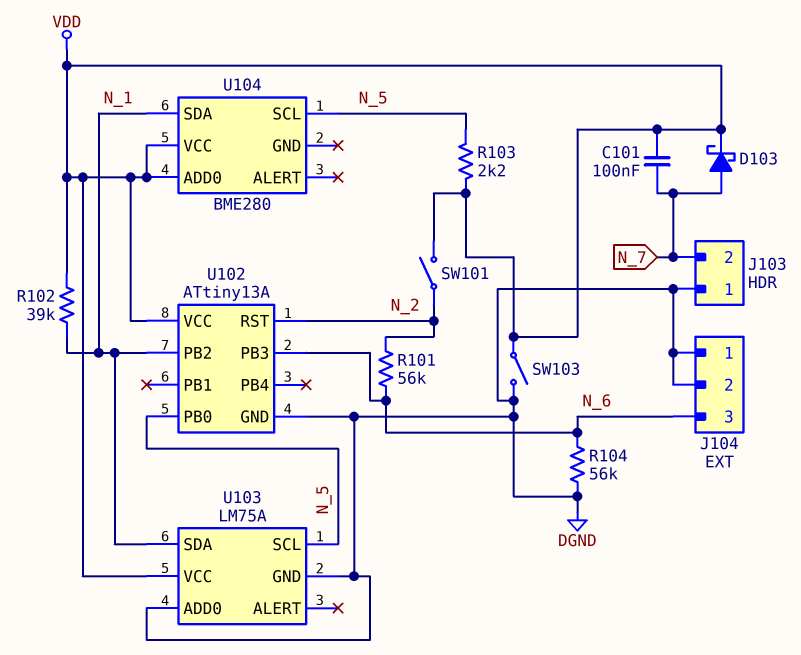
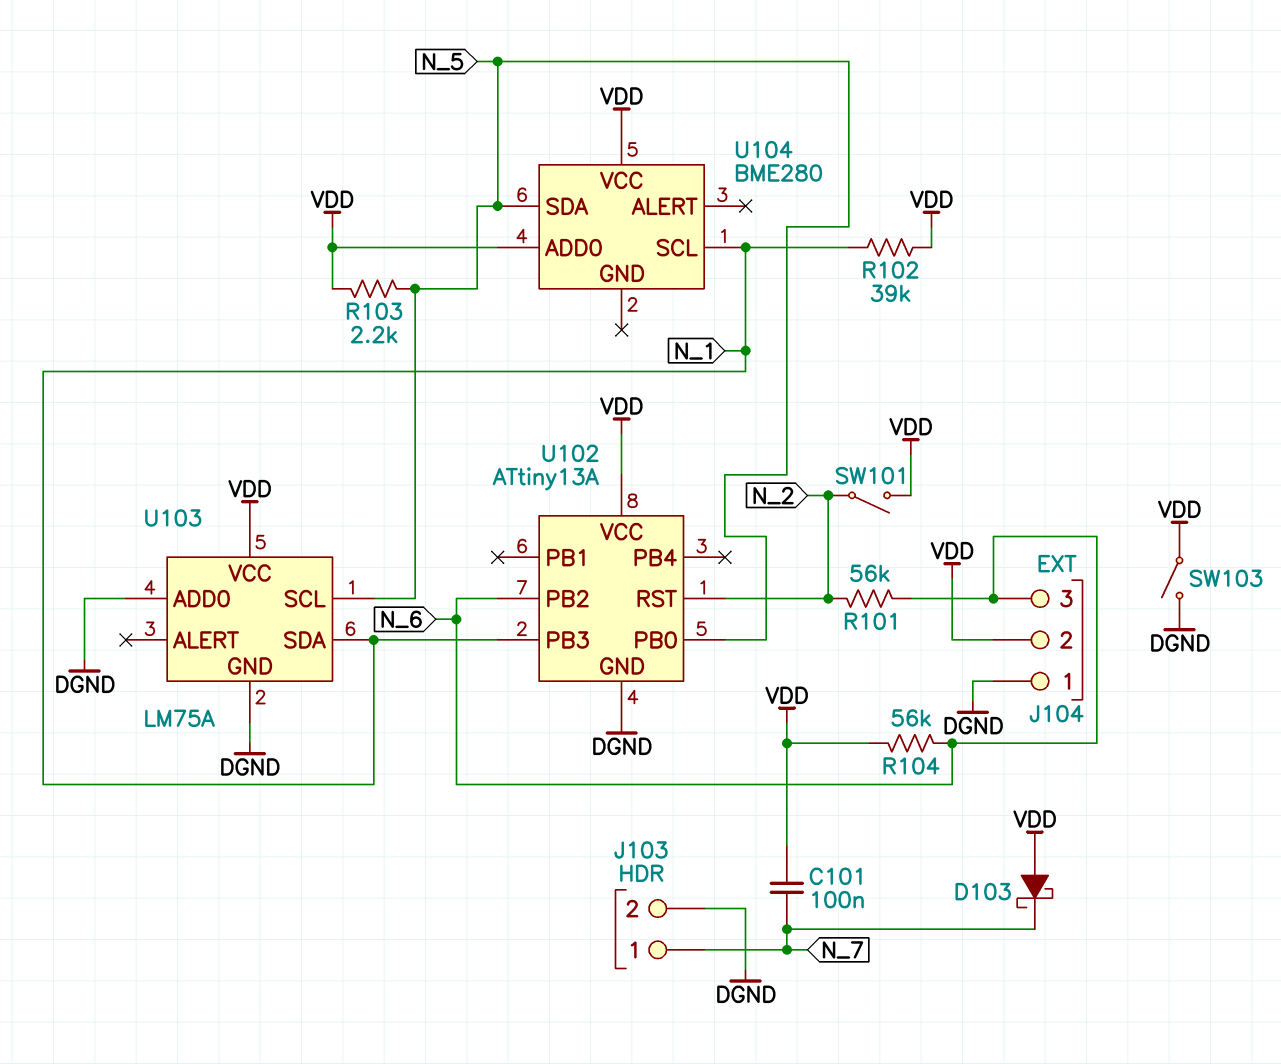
D103: schottky (A N_7, K VDD) -> schottky (A VDD, K N_7)
J103 pin 1: DGND -> N_7
J103 pin 2: N_7 -> DGND
J104 pin 2: DGND -> VDD
R104: 56k (DGND, N_6) -> 56k (N_6, VDD)
U102 pin PB2: N_1 -> N_6
U102 pin PB3: N_6 -> N_1
U104 pin SCL: N_5 -> N_1
U104 pin SDA: N_1 -> N_5

